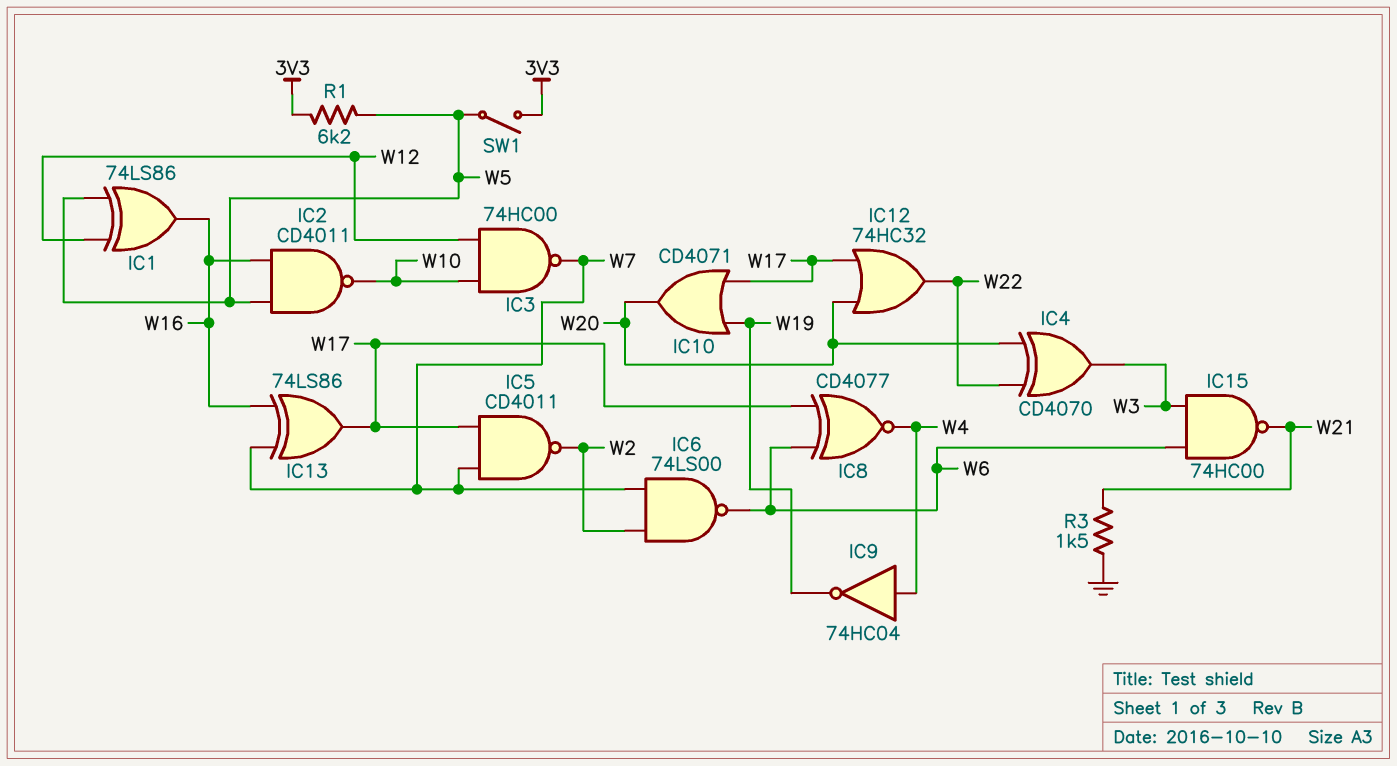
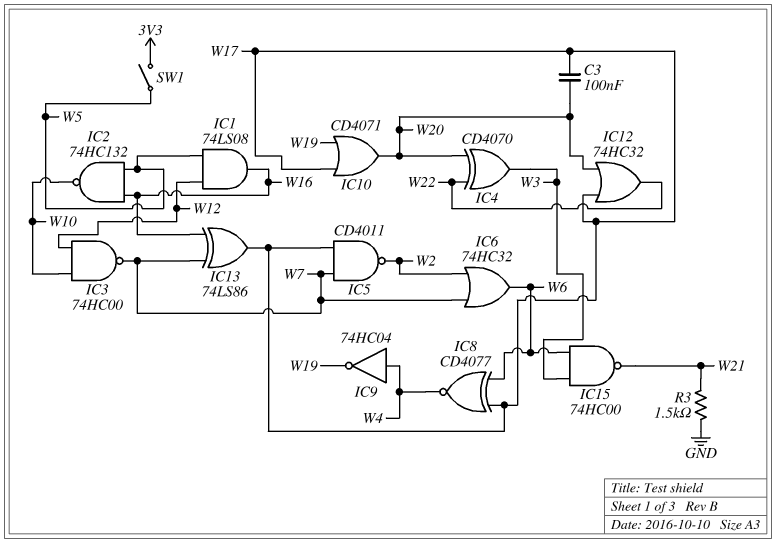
C3: none -> 100nF (W17, W20)
IC1: XOR 74LS86 (in W5, in W12, out W16) -> AND 74LS08 (in W5, in W12, out W16)
IC2: NAND CD4011 (in W5, in W16, out W10) -> NAND 74HC132 (in W5, in W16, out W10)
IC6: NAND 74LS00 (in W2, in W7, out W6) -> OR 74HC32 (in W2, in W7, out W6)
R1: 6.2k (3V3, W5) -> none

